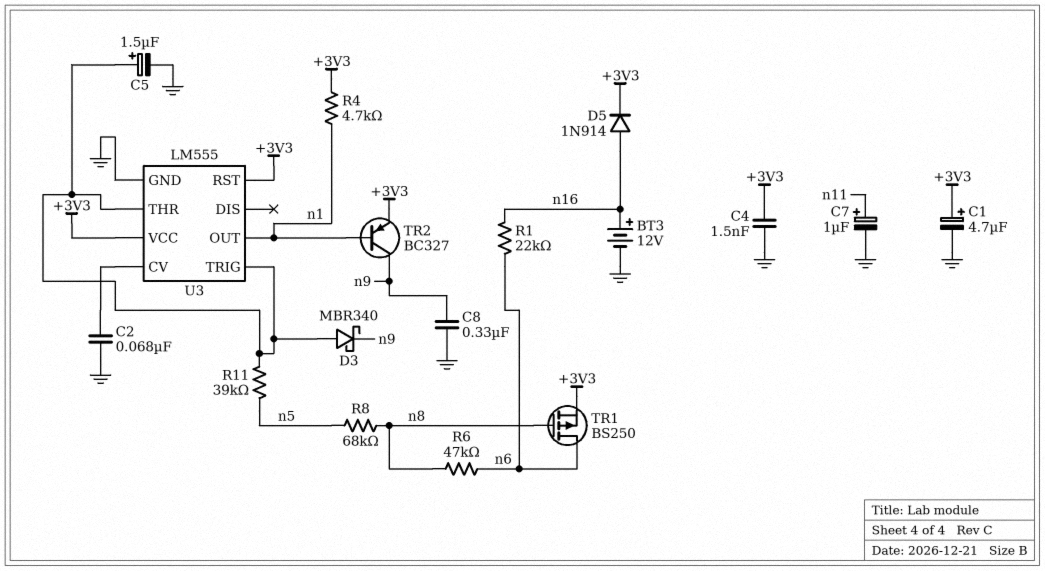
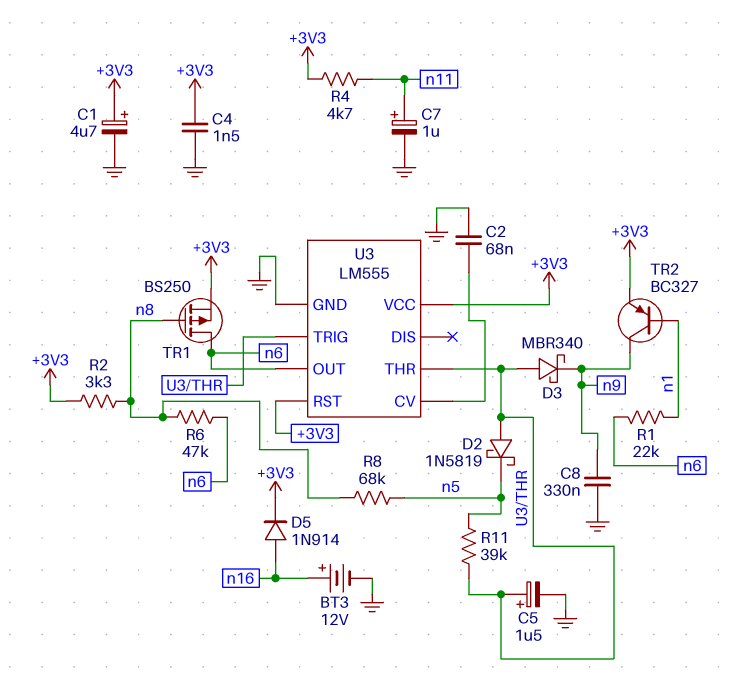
D2: none -> schottky 1N5819 (A U3/THR, K n5)
R1: 22k (n6, n16) -> 22k (n1, n6)
R2: none -> 3.3k (+3V3, n8)
R4: 4.7k (+3V3, n1) -> 4.7k (+3V3, n11)
U3 pin OUT: n1 -> n6

